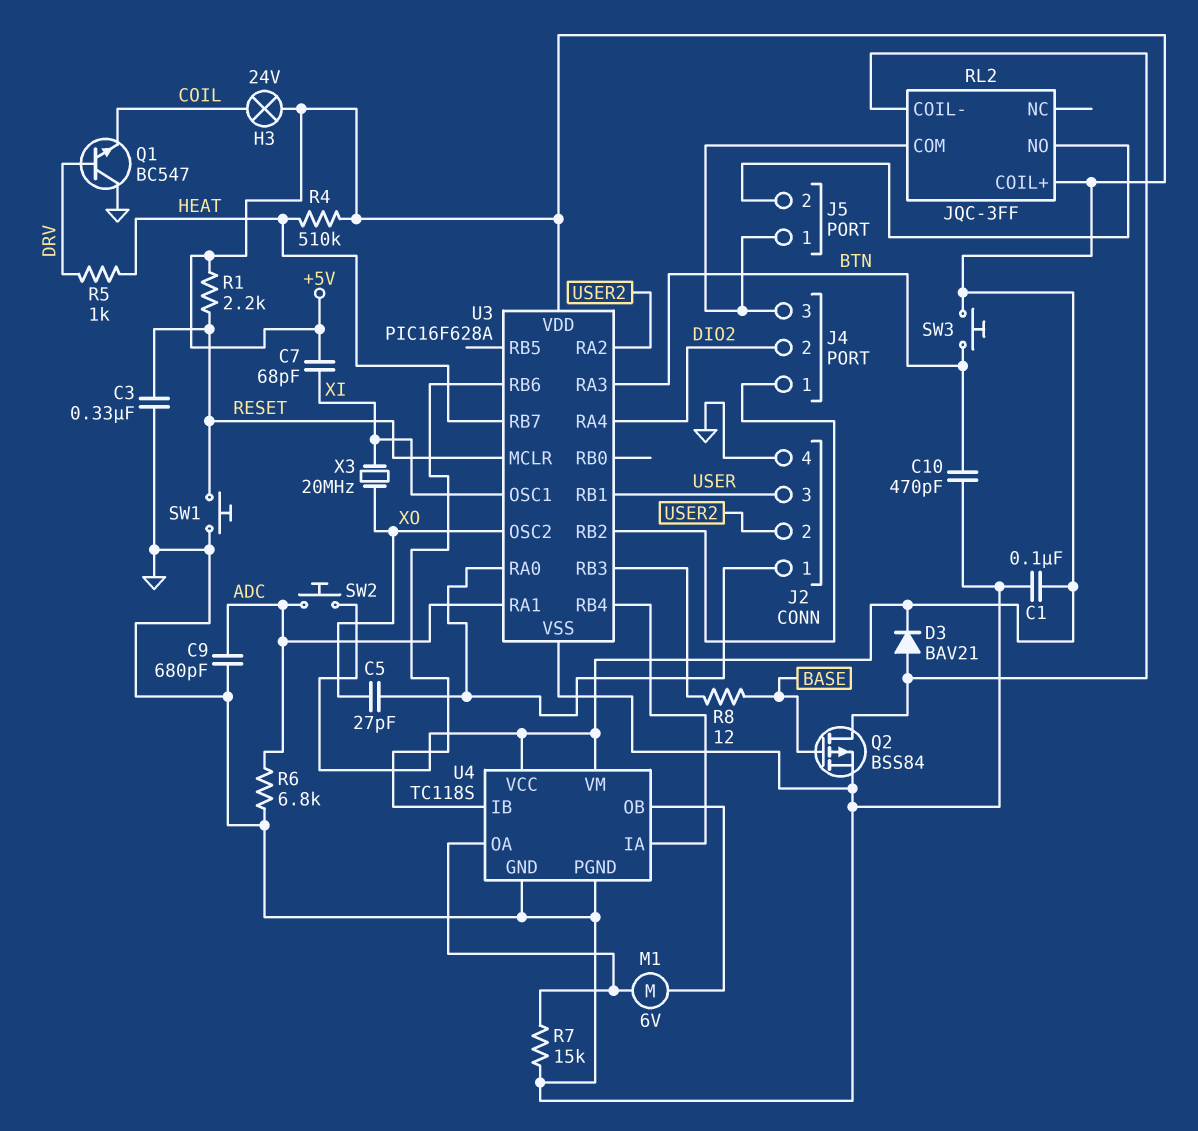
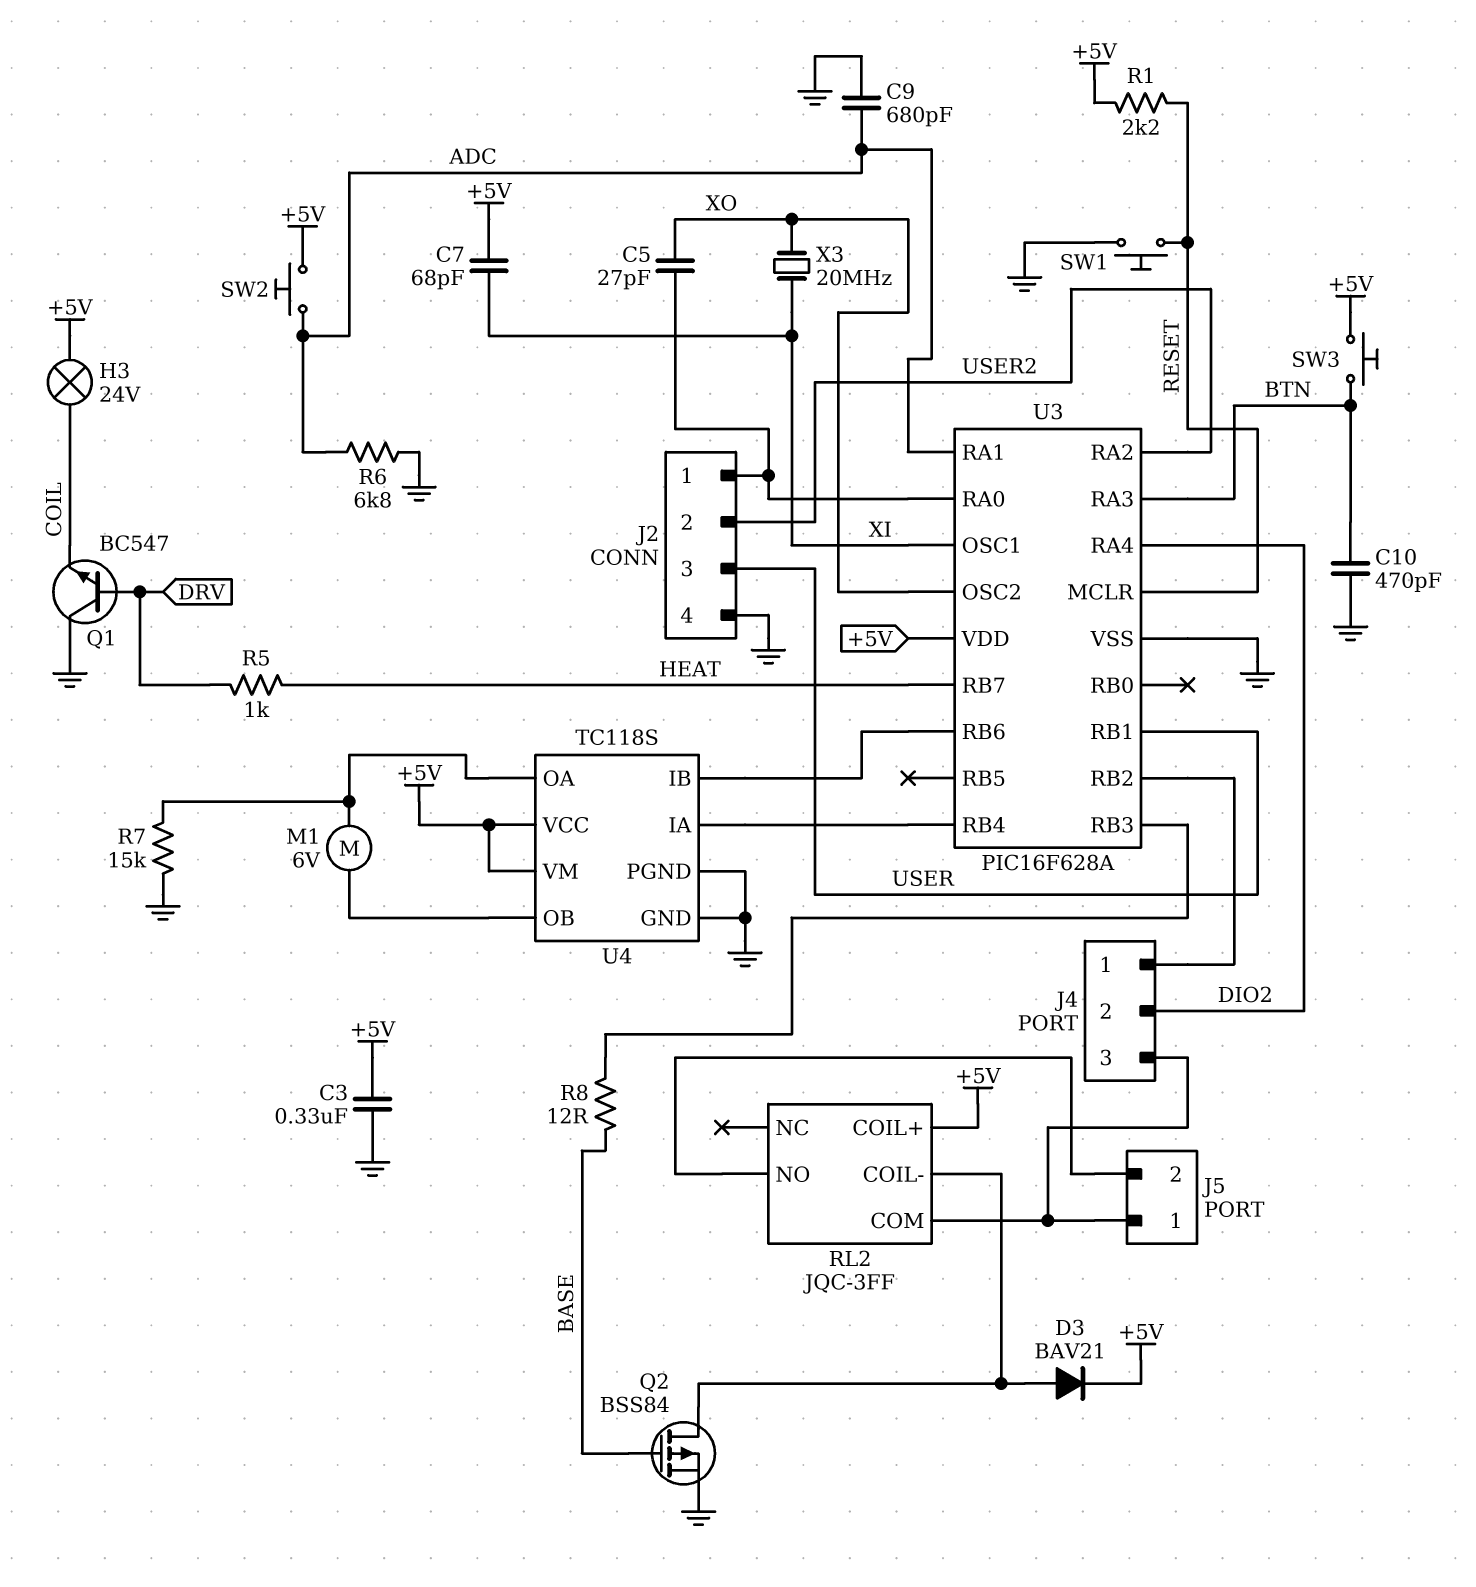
C1: 100nF (+5V, GND) -> none
C3: 330nF (GND, RESET) -> 330nF (+5V, GND)
R4: 510k (+5V, HEAT) -> none

